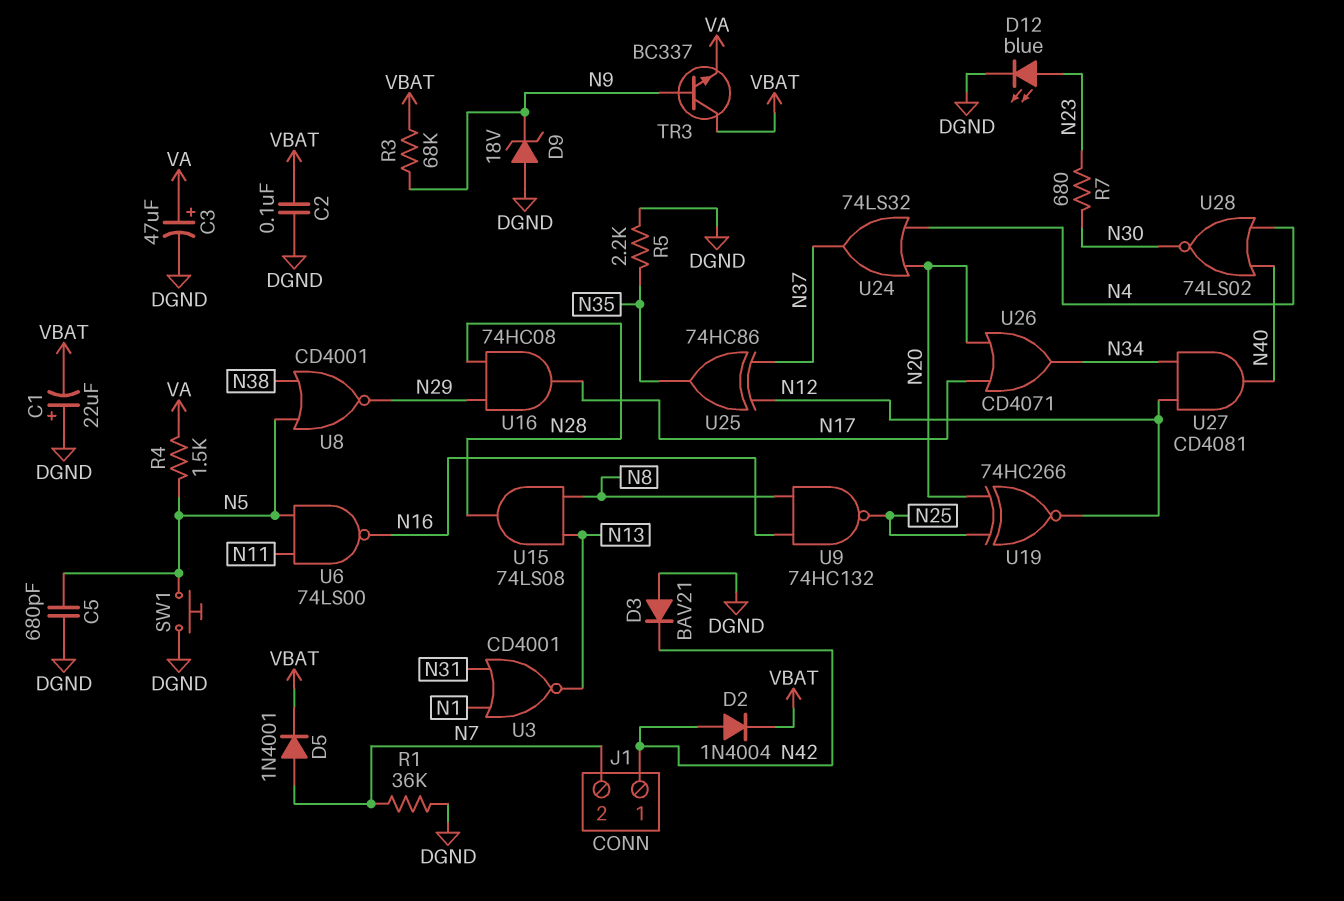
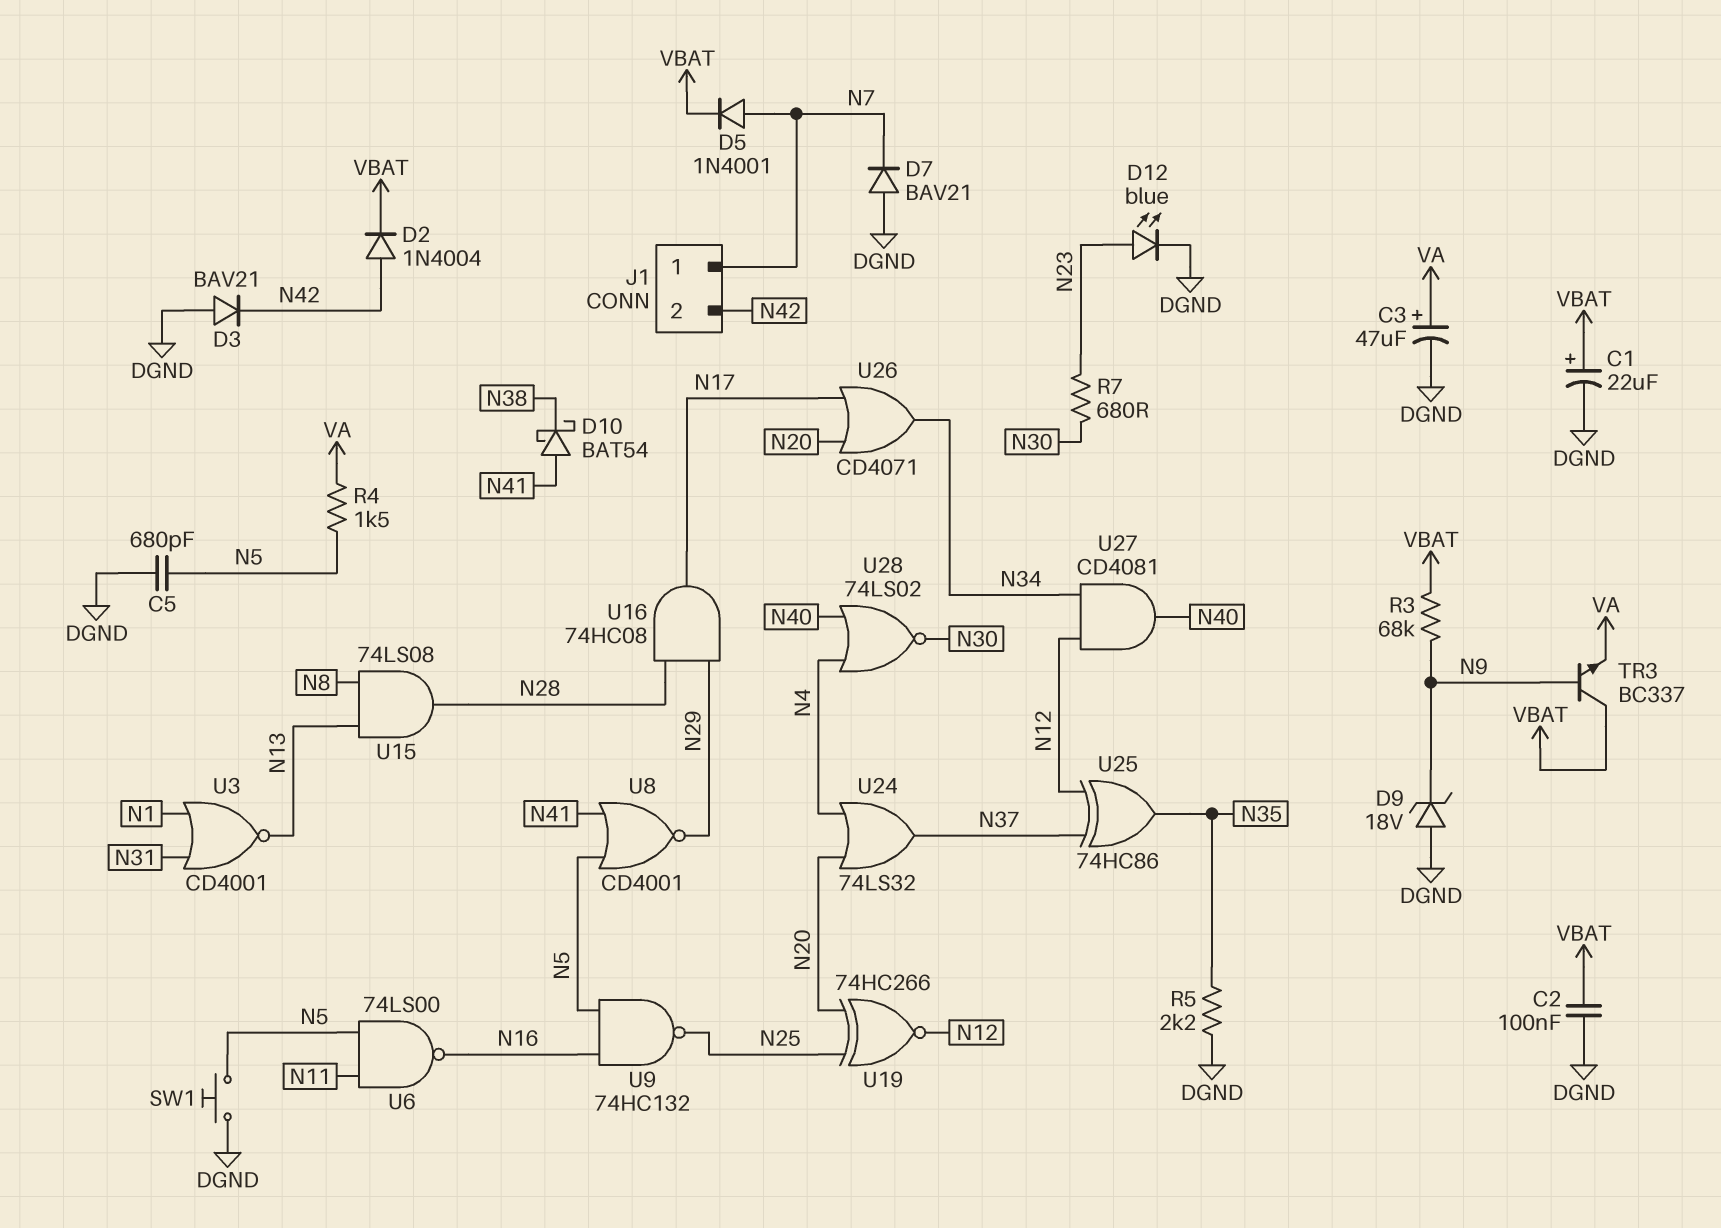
C1: 22uF (plus DGND, minus VBAT) -> 22uF (plus VBAT, minus DGND)
D7: none -> diode BAV21 (A DGND, K N7)
D10: none -> schottky BAT54 (A N41, K N38)
J1 pin 1: N42 -> N7
J1 pin 2: N7 -> N42
R1: 36k (DGND, N7) -> none
U8: NOR CD4001 (in N5, in N38, out N29) -> NOR CD4001 (in N5, in N41, out N29)
U9: NAND 74HC132 (in N8, in N16, out N25) -> NAND 74HC132 (in N5, in N16, out N25)

